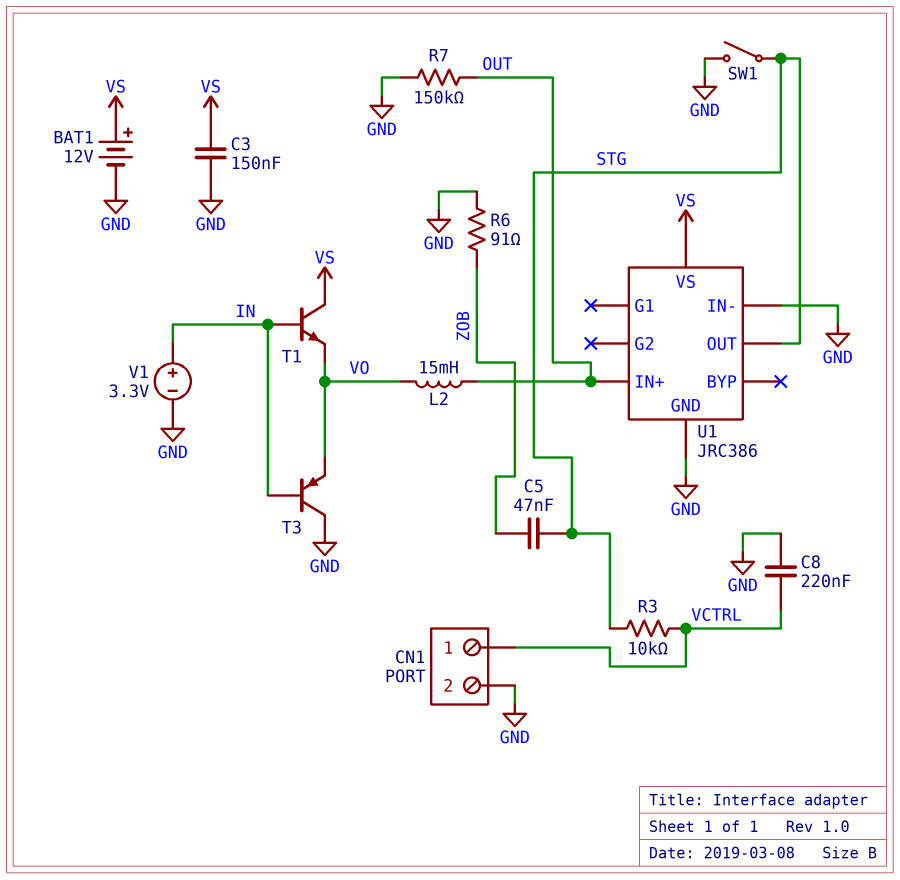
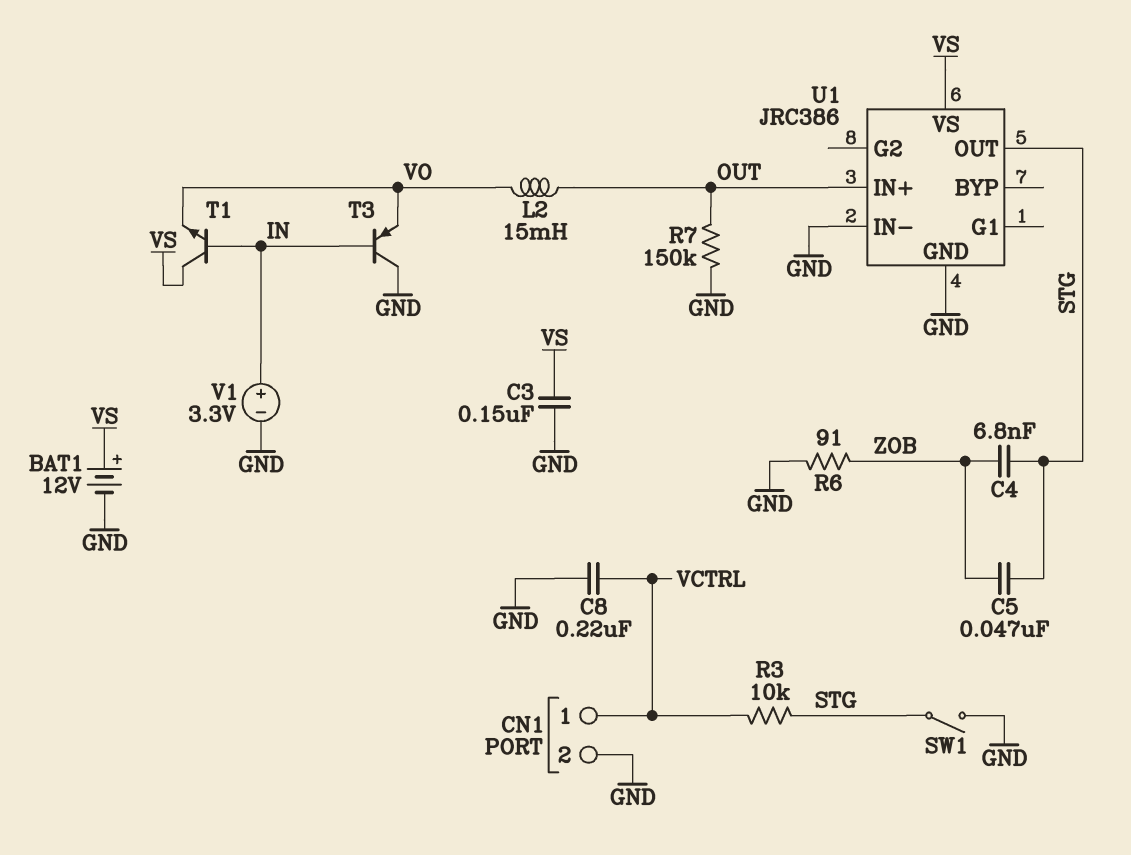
C4: none -> 6.8nF (STG, ZOB)

